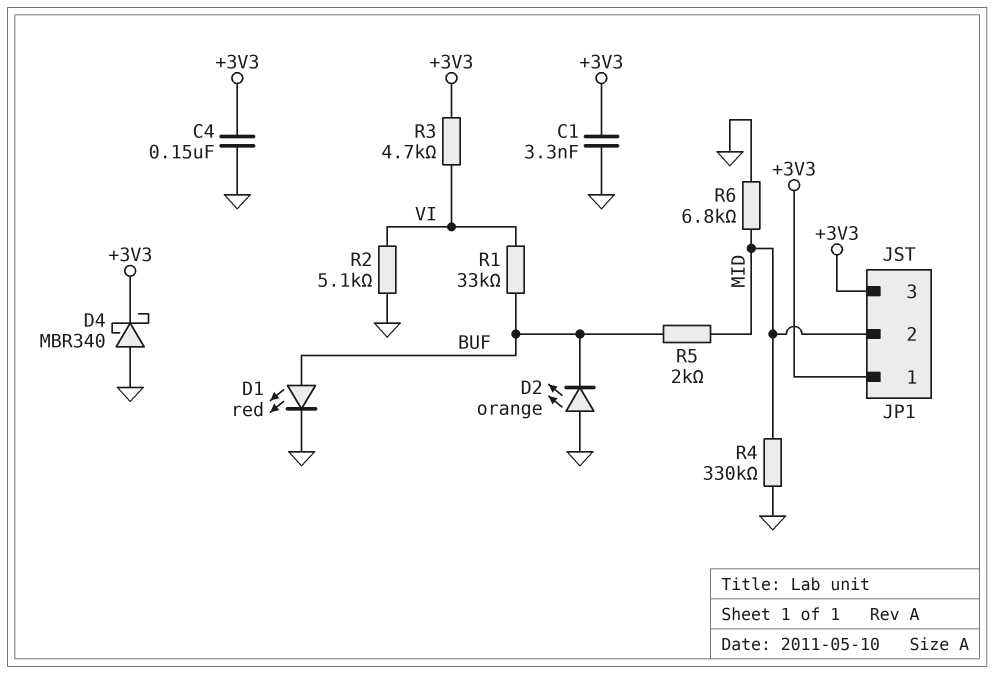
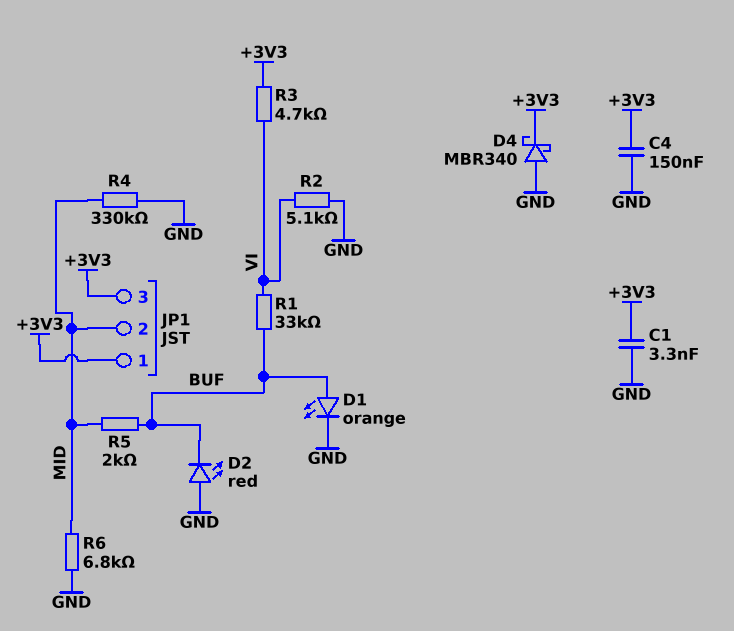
D1: LED red (A BUF, K GND) -> LED orange (A BUF, K GND)
D2: LED orange (A GND, K BUF) -> LED red (A GND, K BUF)

